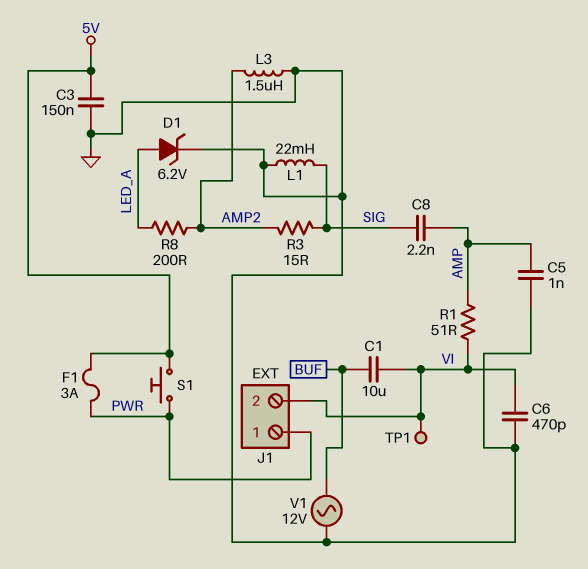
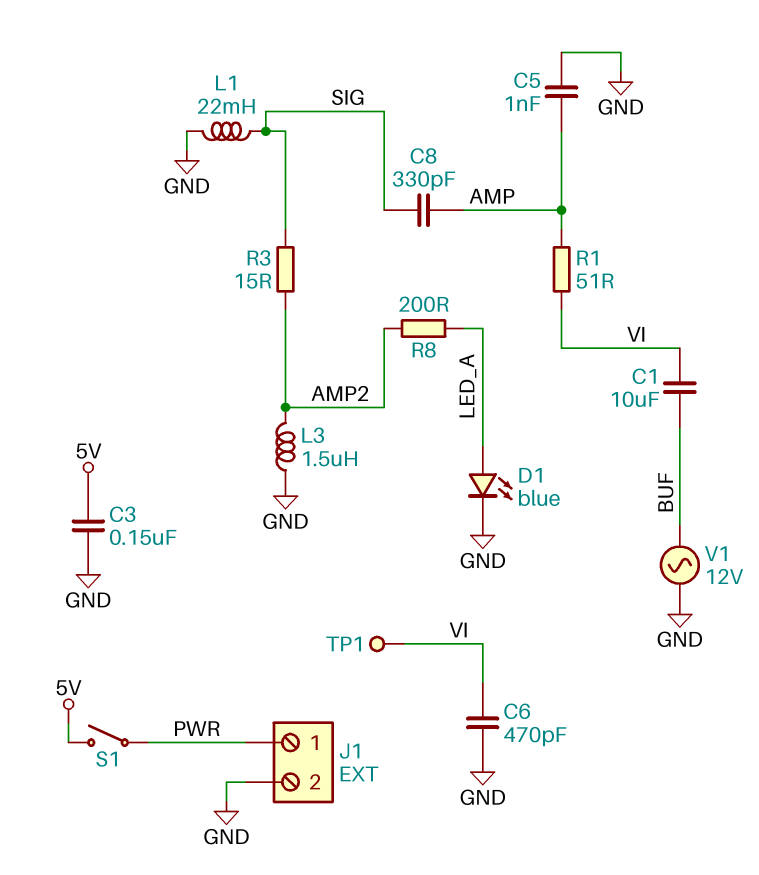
C8: 2.2nF (AMP, SIG) -> 330pF (AMP, SIG)
D1: zener 6.2V (A LED_A, K GND) -> LED blue (A LED_A, K GND)
F1: 3A (5V, PWR) -> none
J1 pin 2: VI -> GND
S1: button (5V, PWR) -> switch (5V, PWR)

